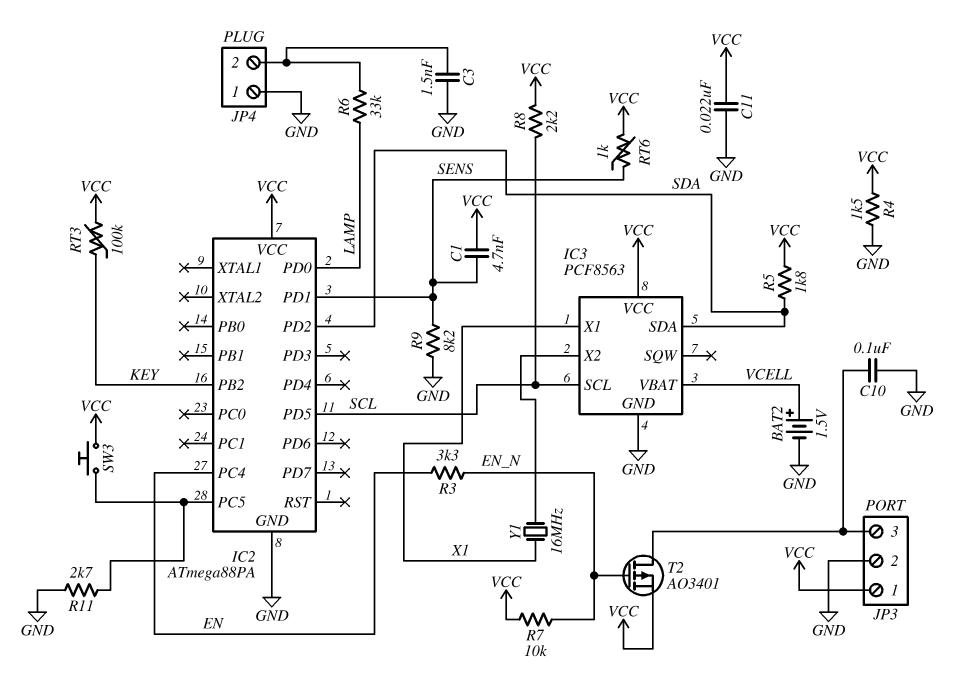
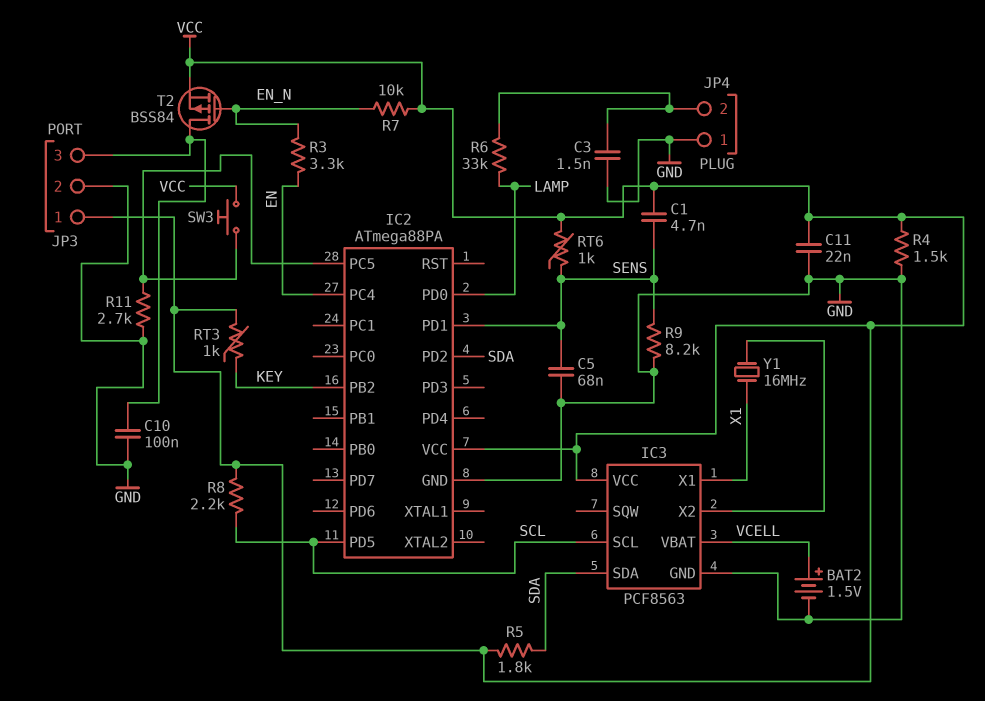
C5: none -> 68nF (GND, SENS)
RT3: 100k (KEY, VCC) -> 1k (KEY, VCC)
T2: PMOS AO3401 (G EN_N, D JP3/3, S VCC) -> PMOS BSS84 (G EN_N, D JP3/3, S VCC)

